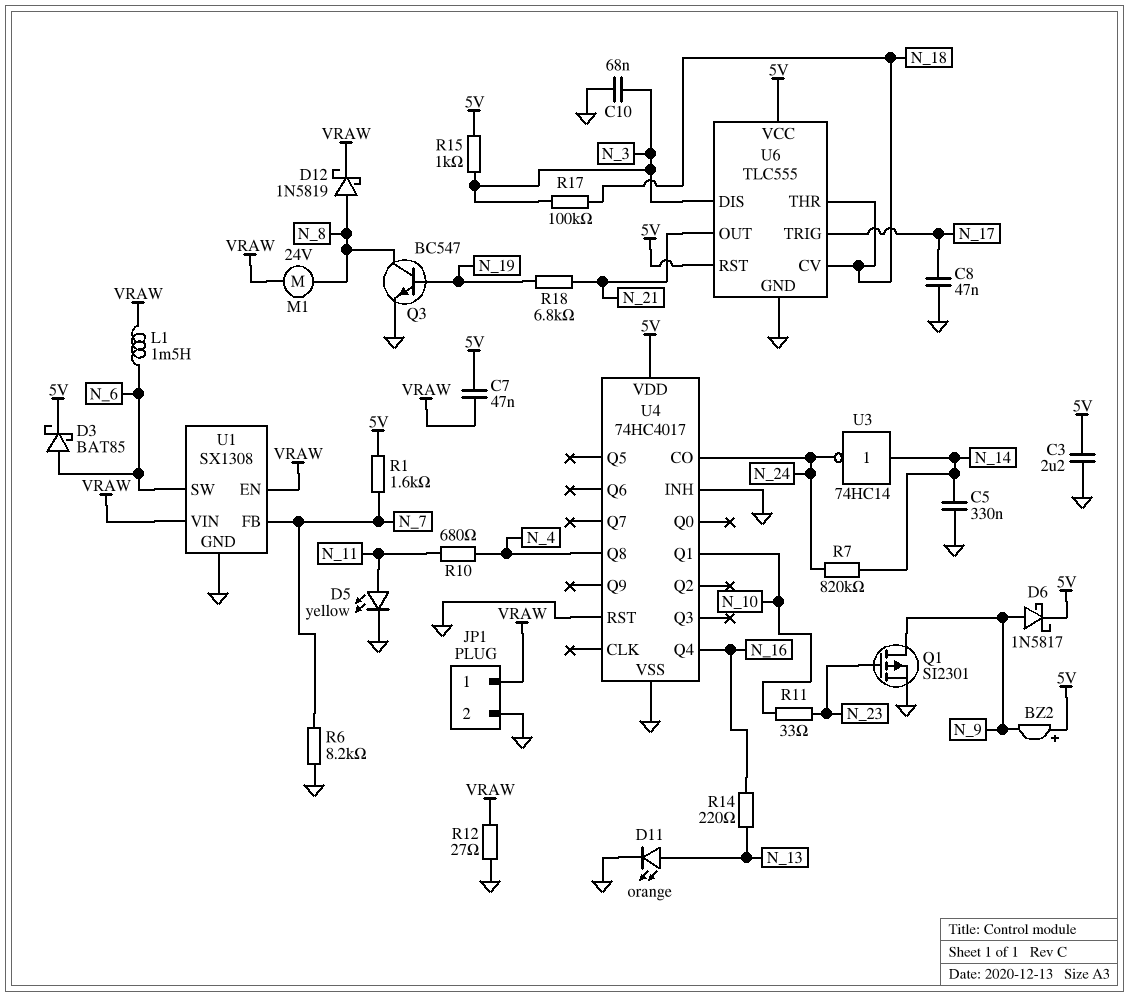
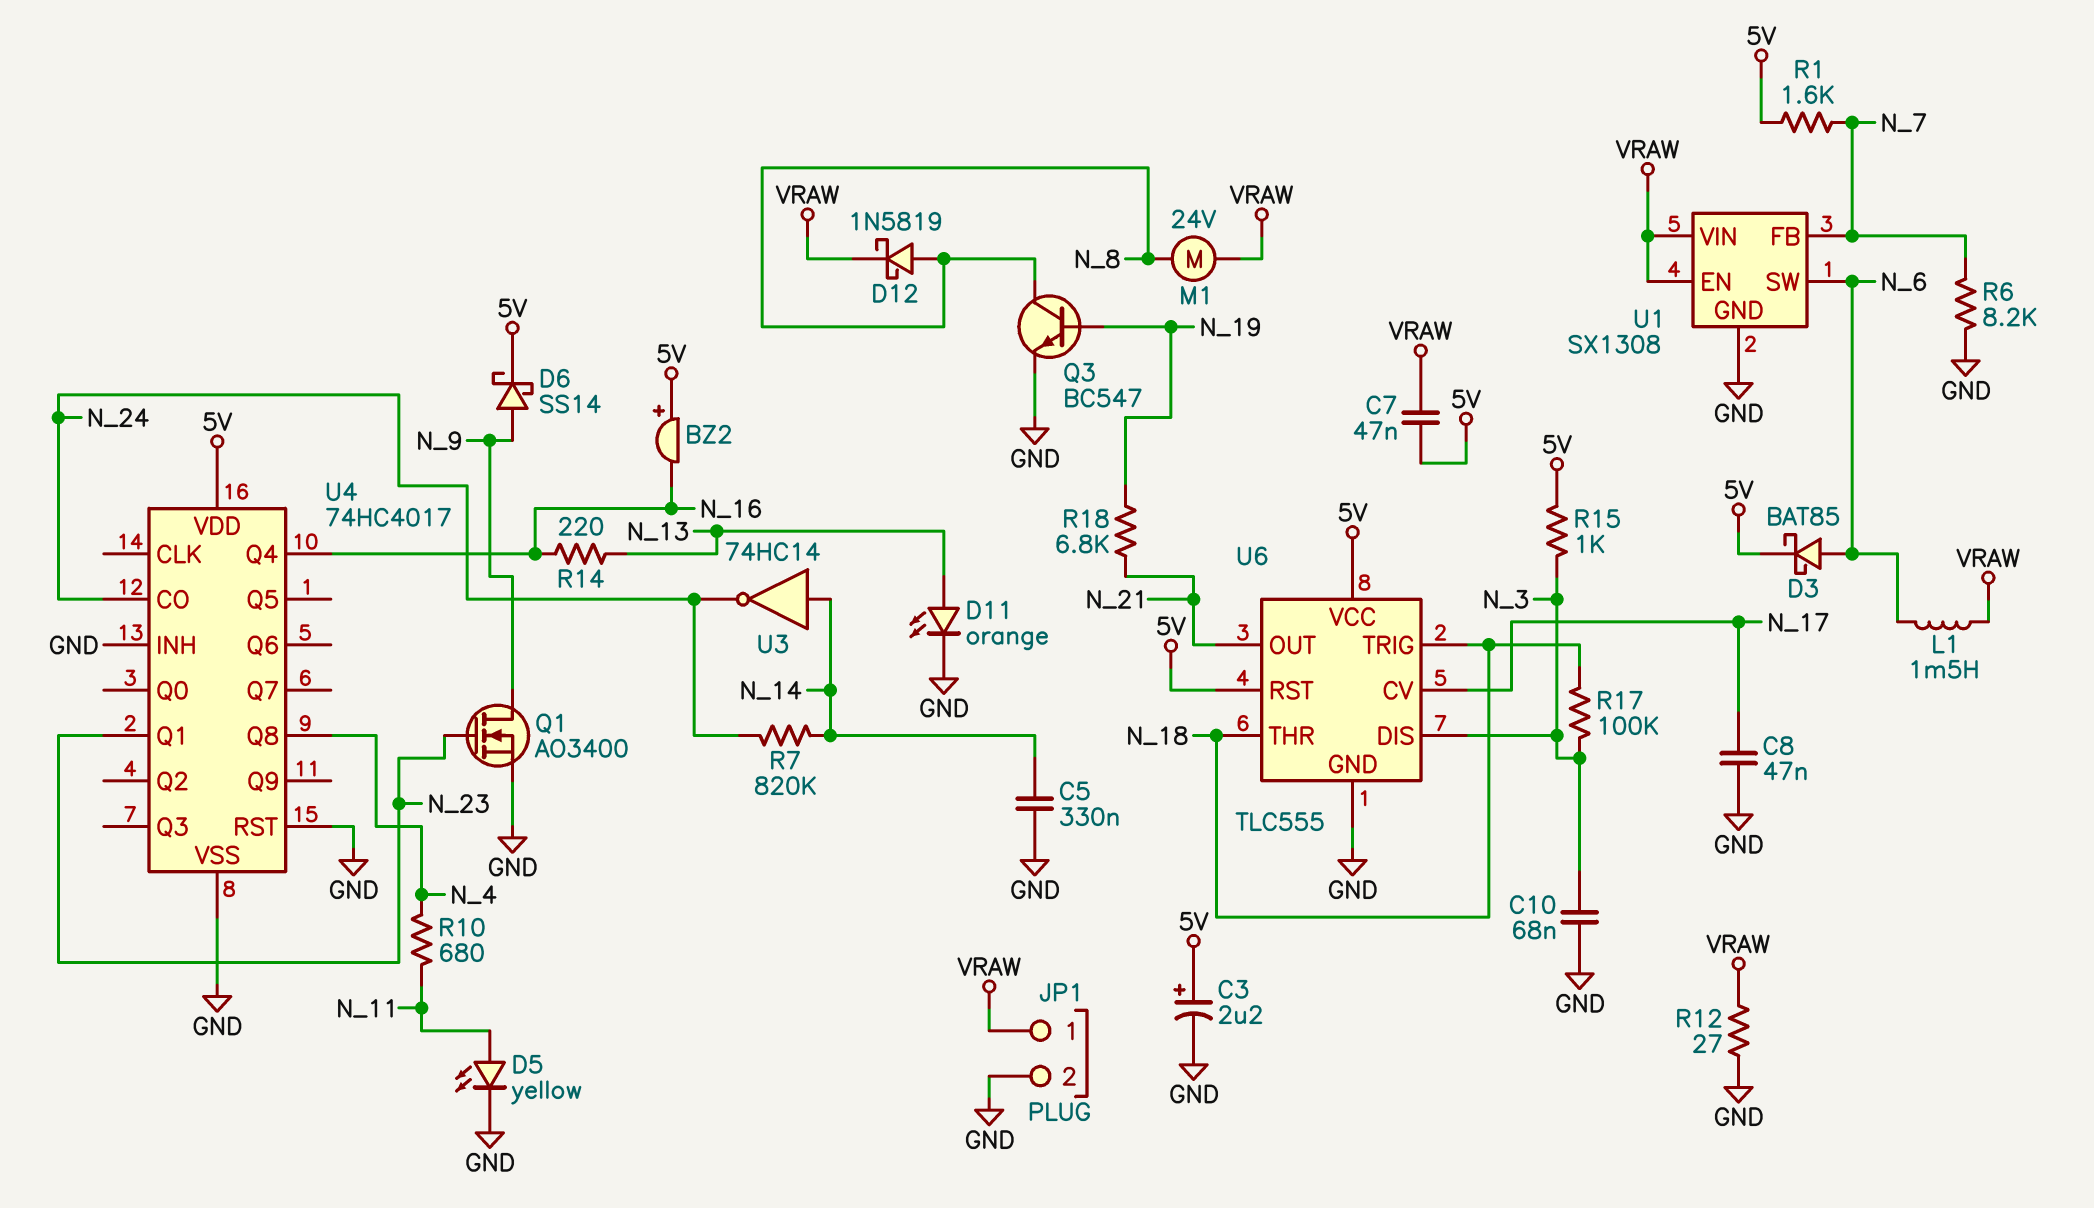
BZ2: buzzer (plus 5V, minus N_9) -> buzzer (plus 5V, minus N_16)
C3: 2.2uF (5V, GND) -> 2.2uF (plus 5V, minus GND)
D6: schottky 1N5817 (A N_9, K 5V) -> schottky SS14 (A N_9, K 5V)
Q1: PMOS SI2301 (G N_23, D N_9, S GND) -> NMOS AO3400 (G N_23, D N_9, S GND)
R11: 33 (N_10, N_23) -> none
U4 pin Q1: N_10 -> N_23
U6 pin CV: N_18 -> N_17
U6 pin TRIG: N_17 -> N_18

